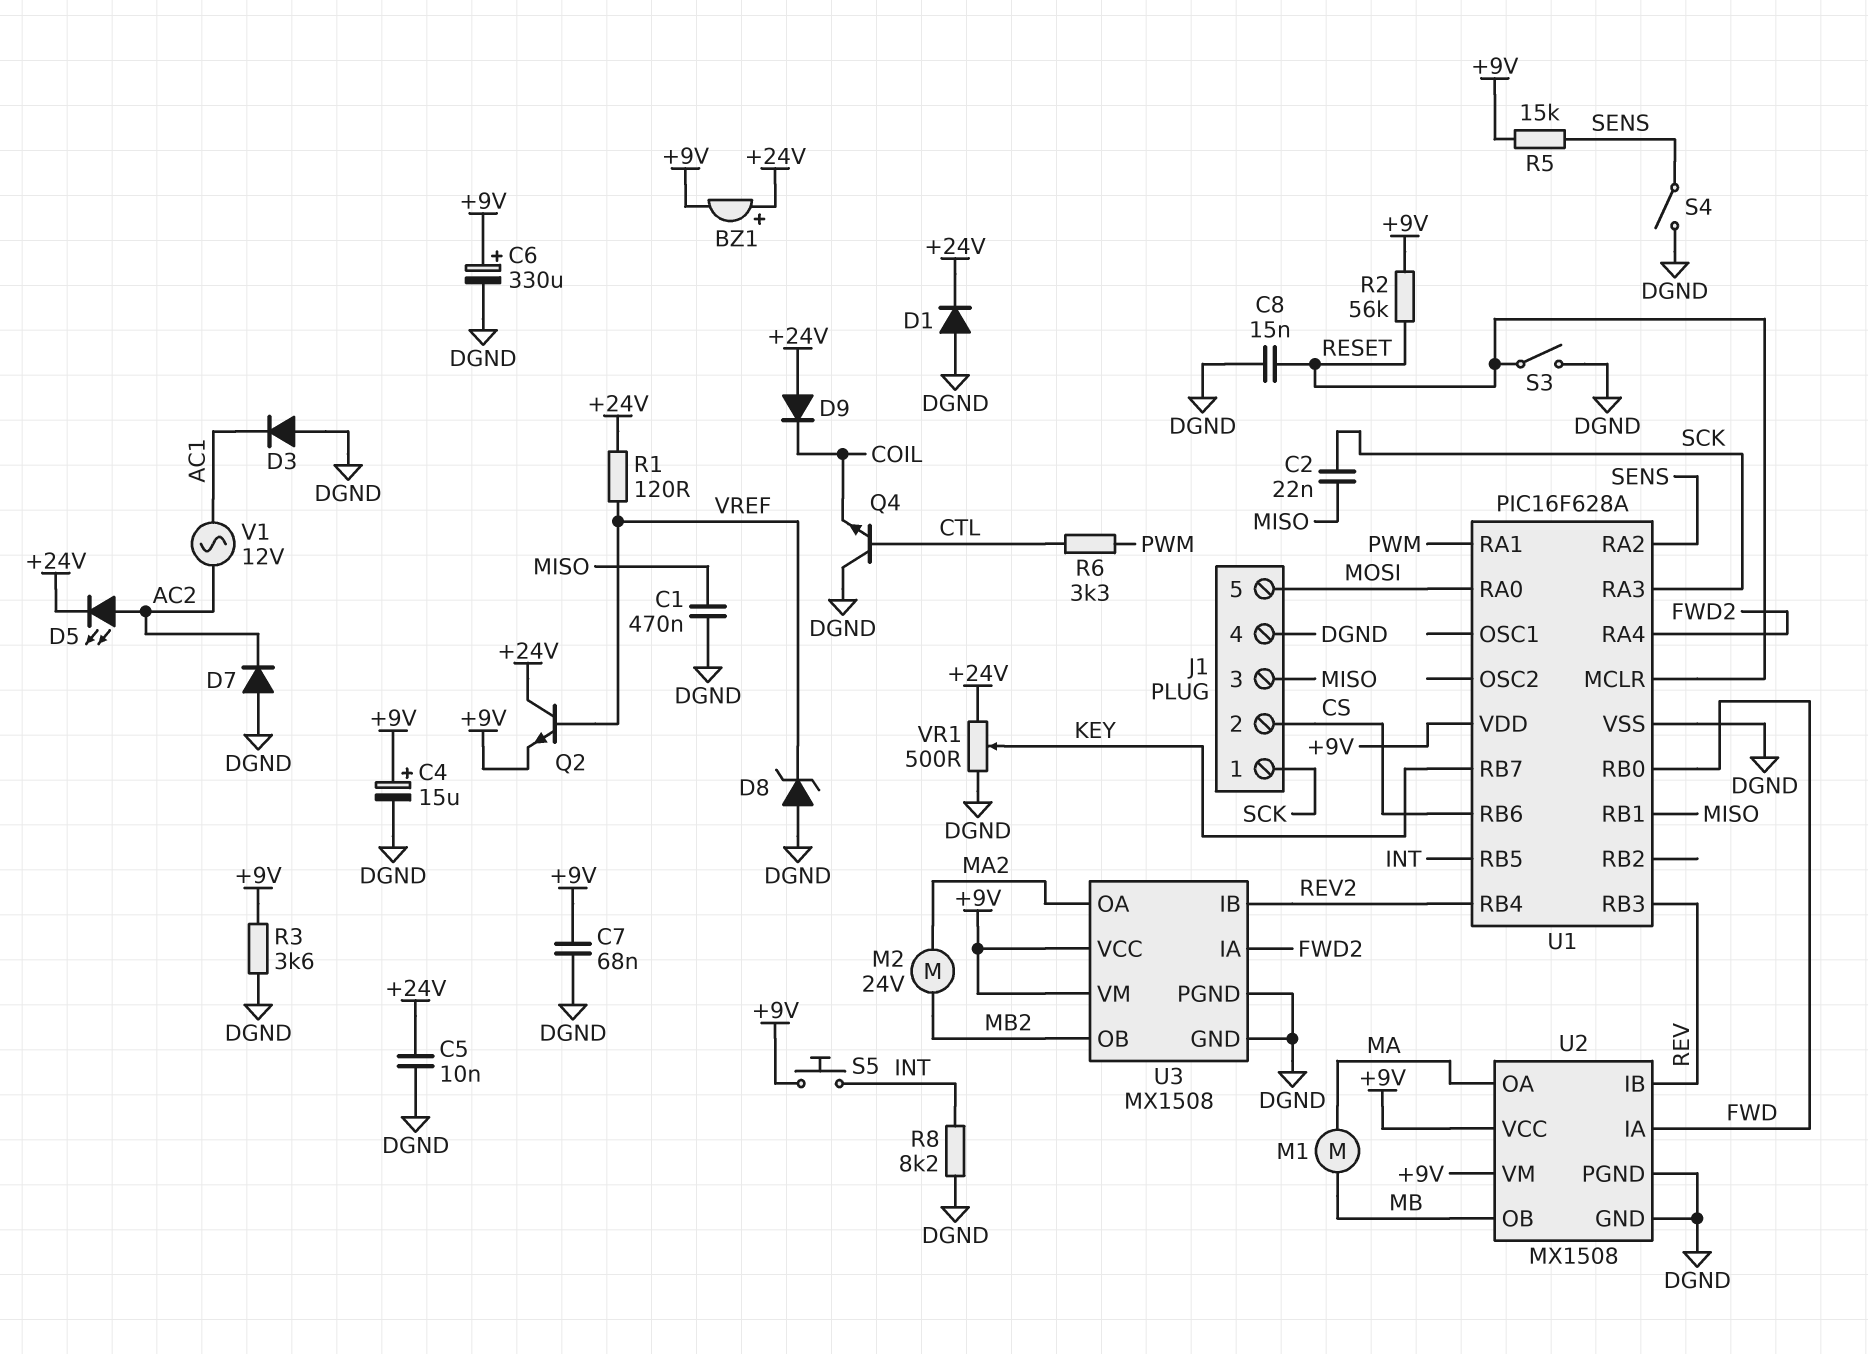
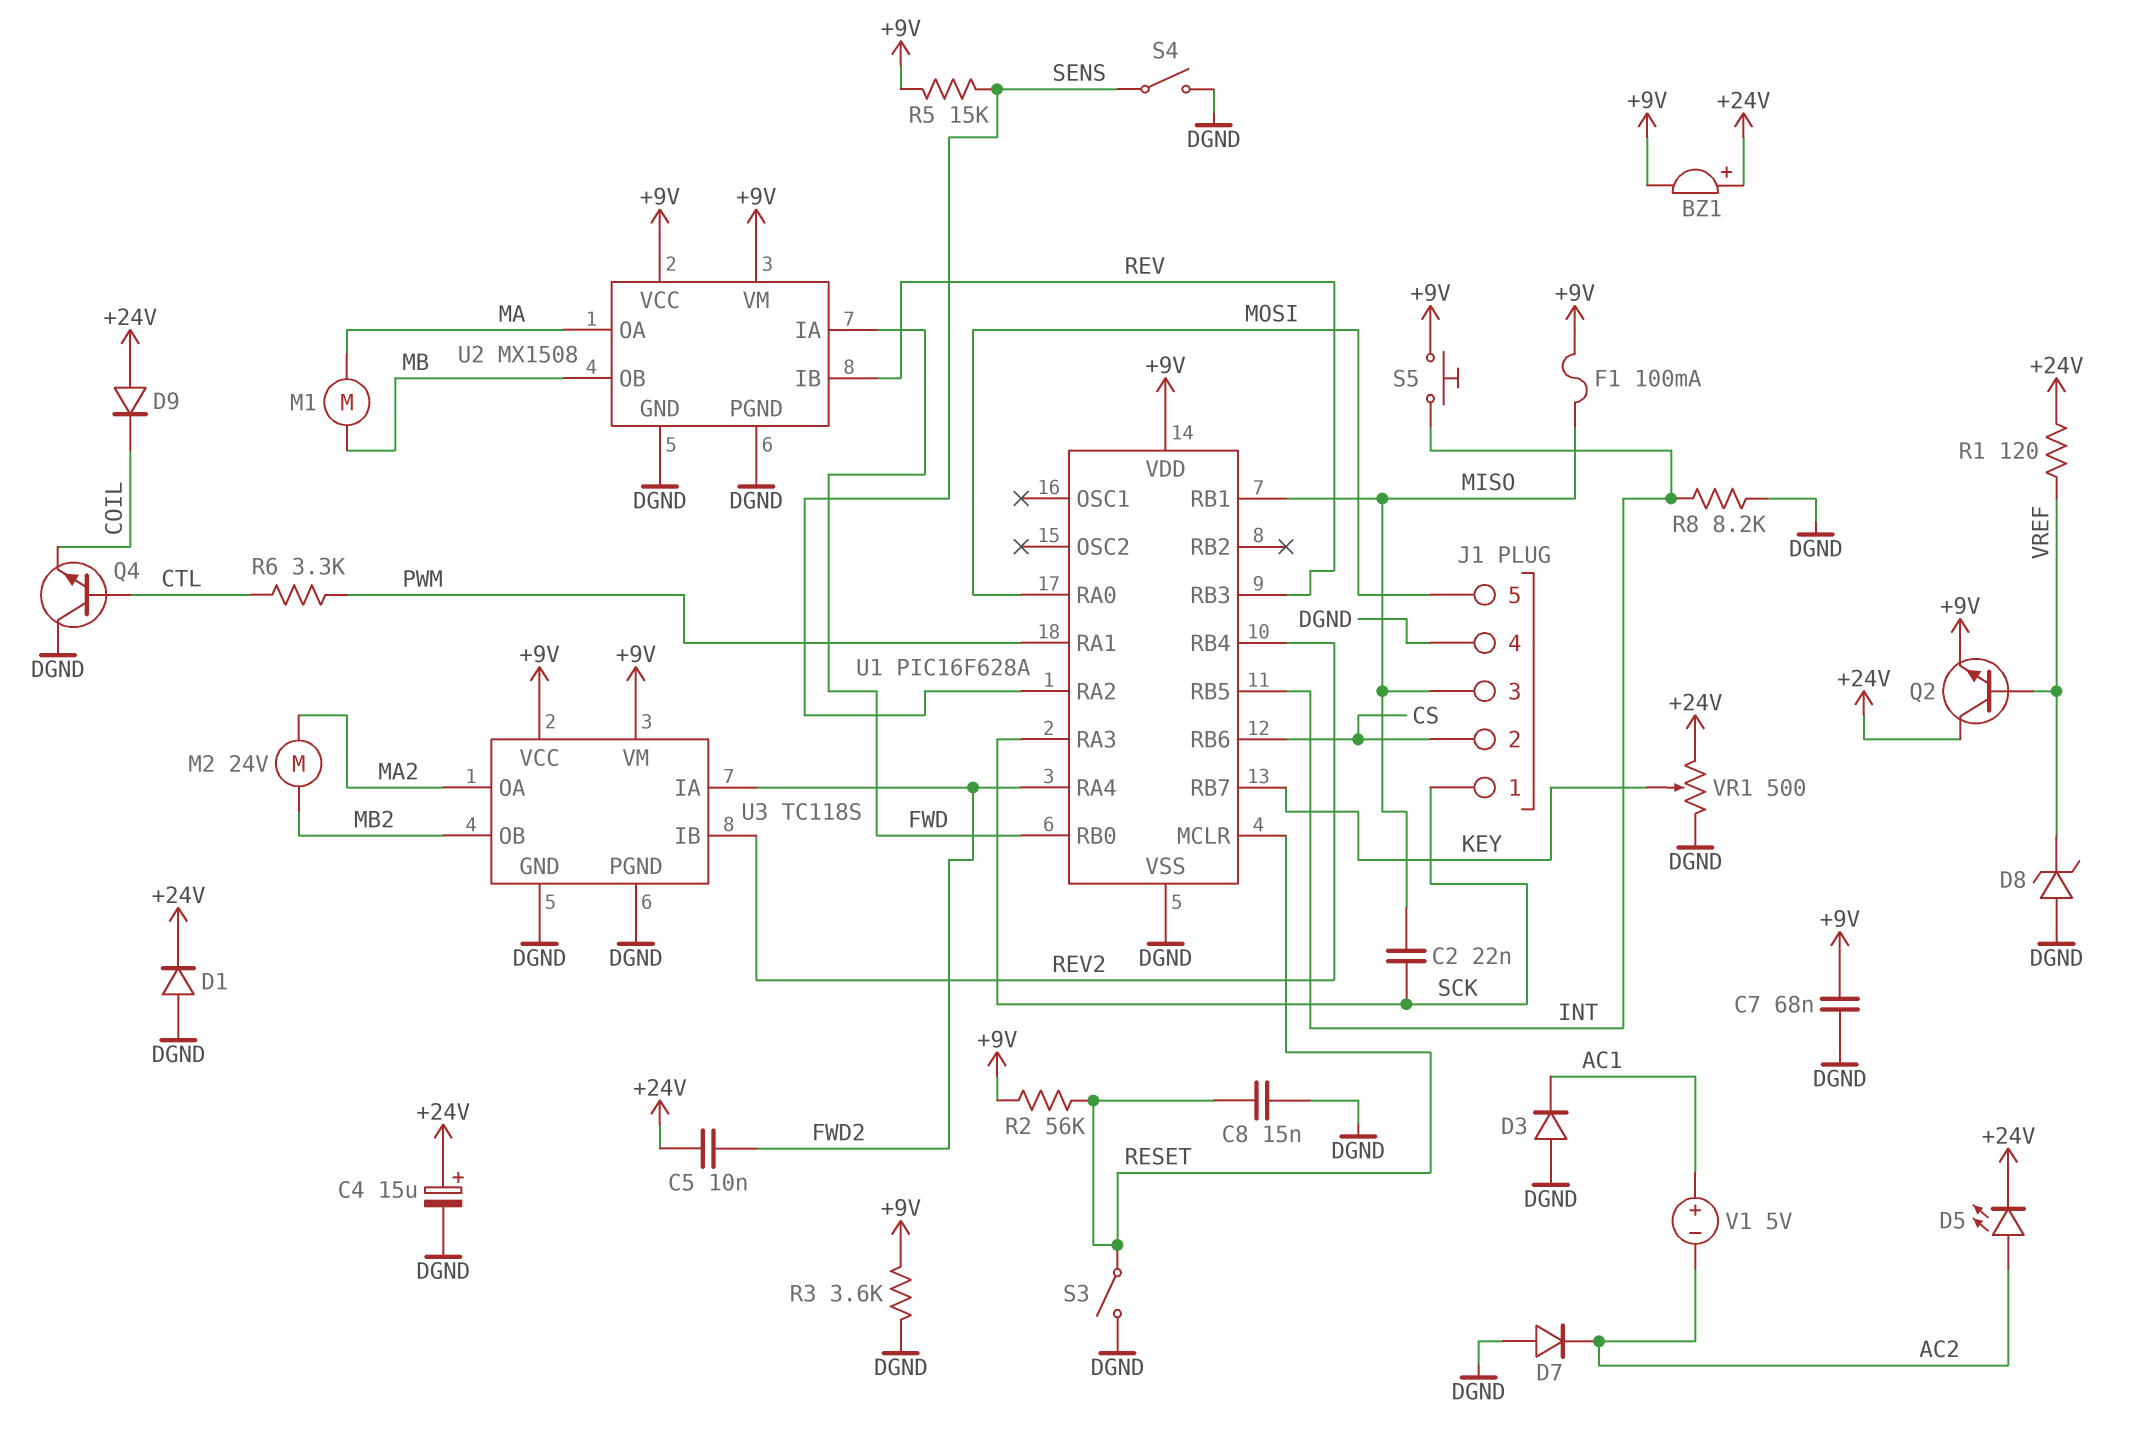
C1: 470nF (DGND, MISO) -> none
C4: 15uF (plus +9V, minus DGND) -> 15uF (plus +24V, minus DGND)
C5: 10nF (+24V, DGND) -> 10nF (+24V, FWD2)
C6: 330uF (plus +9V, minus DGND) -> none
F1: none -> 100mA (+9V, MISO)
U3: MX1508 -> TC118S
V1: AC 12V (AC1, AC2) -> 5V (plus AC1, minus AC2)

